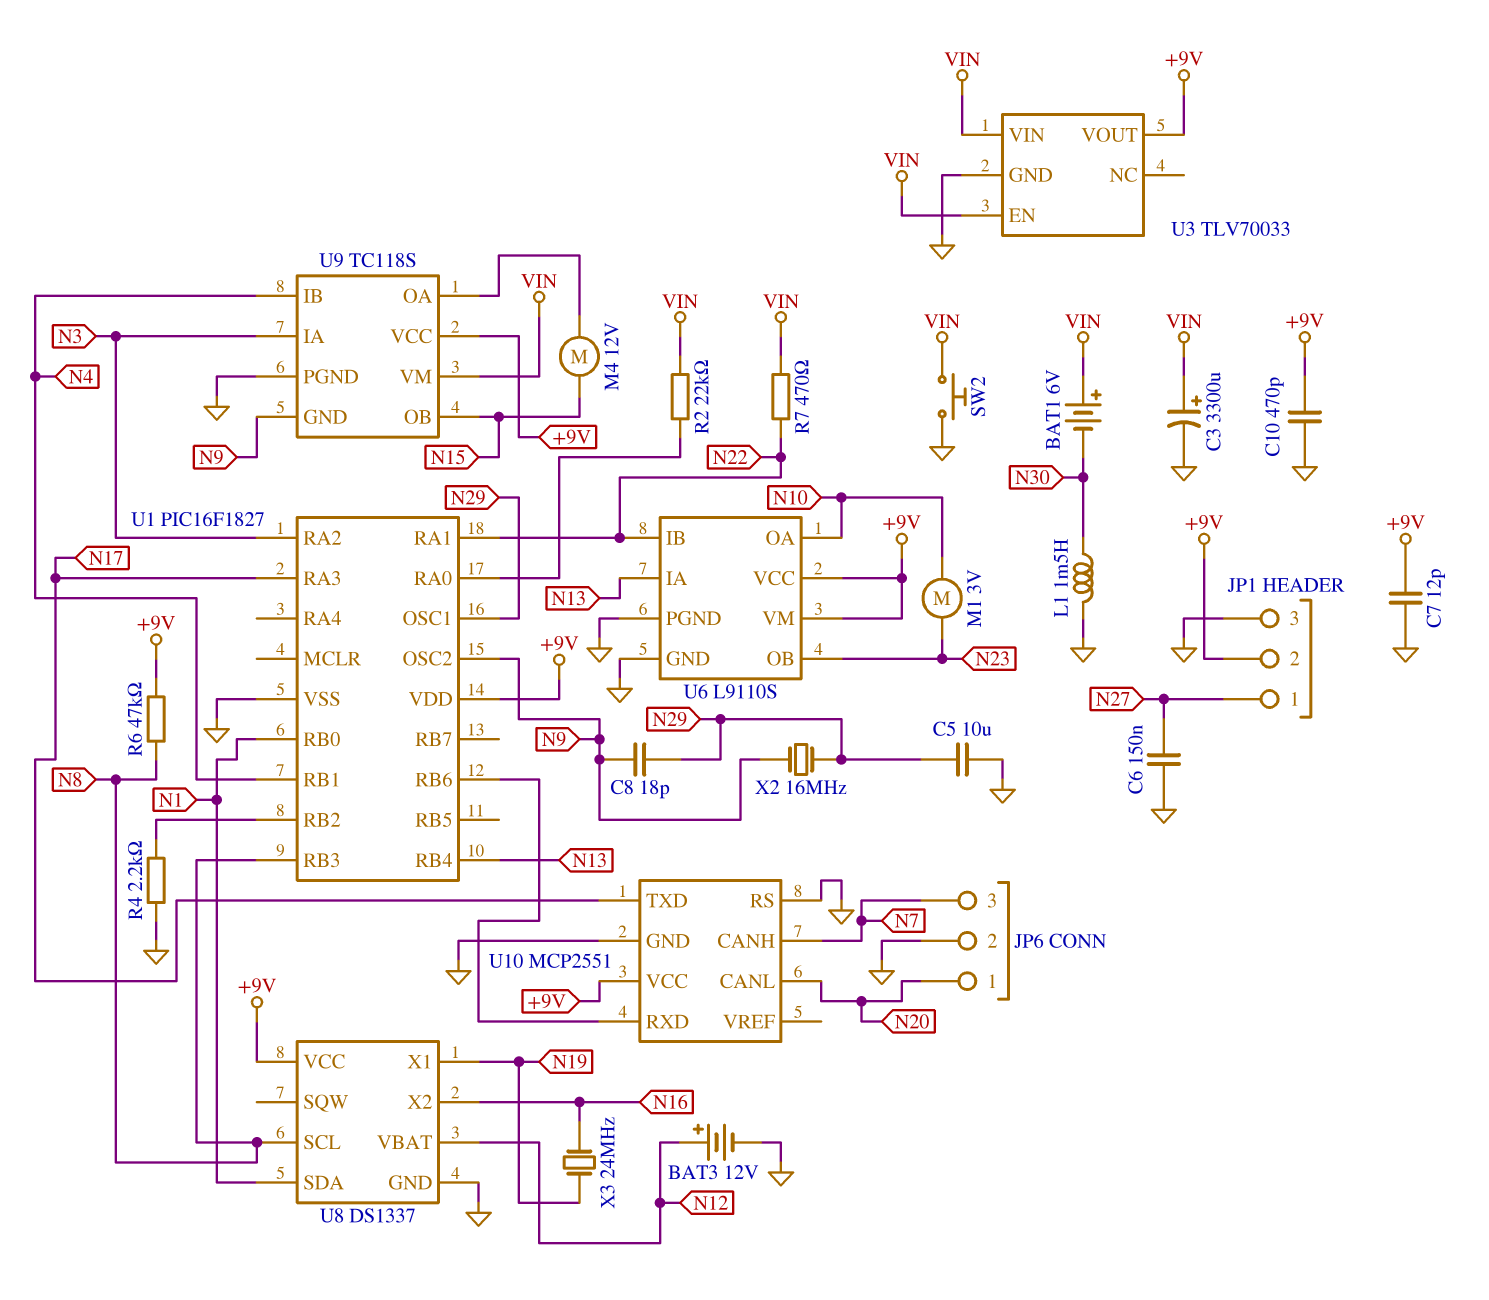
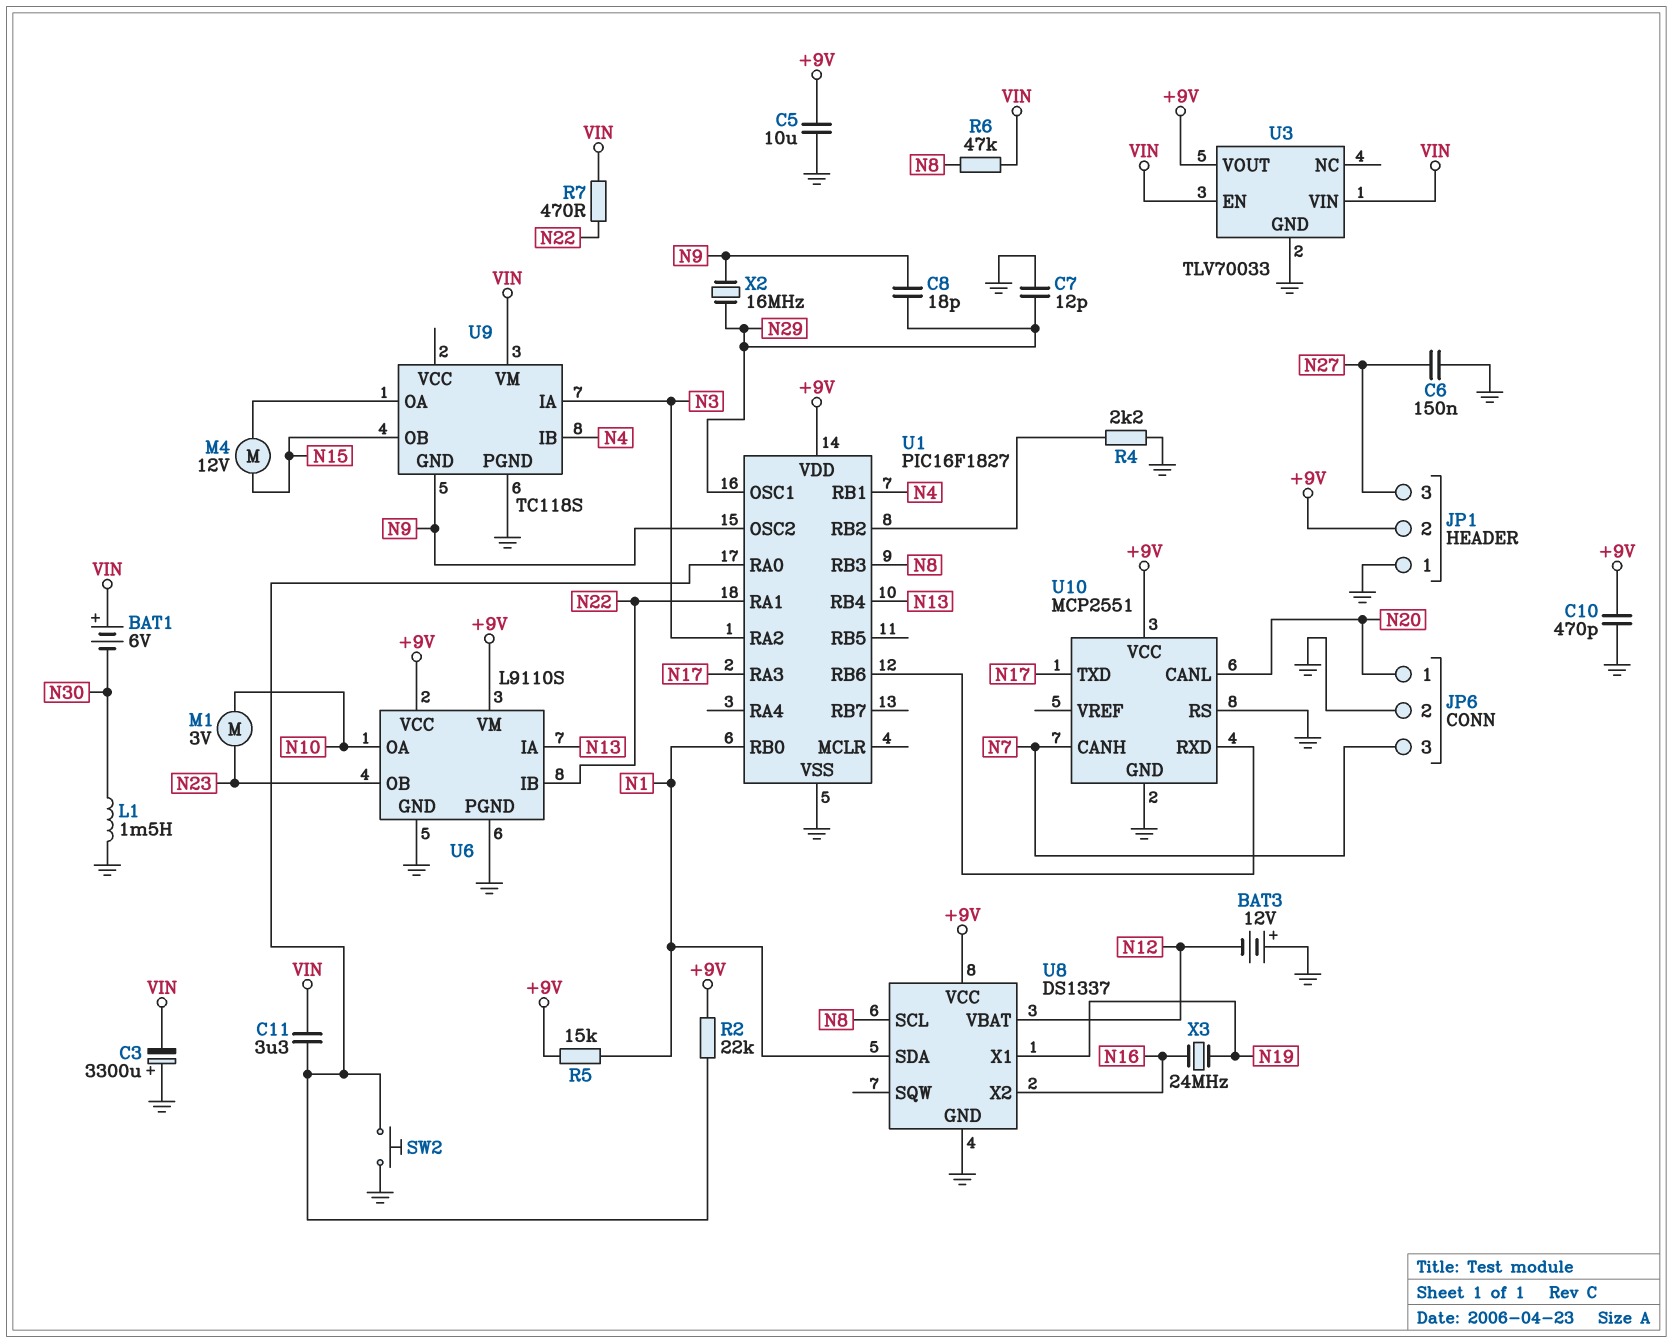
BAT3: 12V (plus N12, minus GND) -> 12V (plus GND, minus N12)
C3: 3300uF (plus VIN, minus GND) -> 3300uF (plus GND, minus VIN)
C5: 10uF (GND, N29) -> 10uF (+9V, GND)
C7: 12pF (+9V, GND) -> 12pF (GND, N29)
C11: none -> 3.3uF (U1/RA0, VIN)
JP1 pin 1: N27 -> GND
JP1 pin 3: GND -> N27
R2: 22k (U1/RA0, VIN) -> 22k (+9V, U1/RA0)
R5: none -> 15k (+9V, N1)
R6: 47k (+9V, N8) -> 47k (N8, VIN)
SW2: button (GND, VIN) -> button (GND, U1/RA0)
U9 pin VCC: +9V -> none

